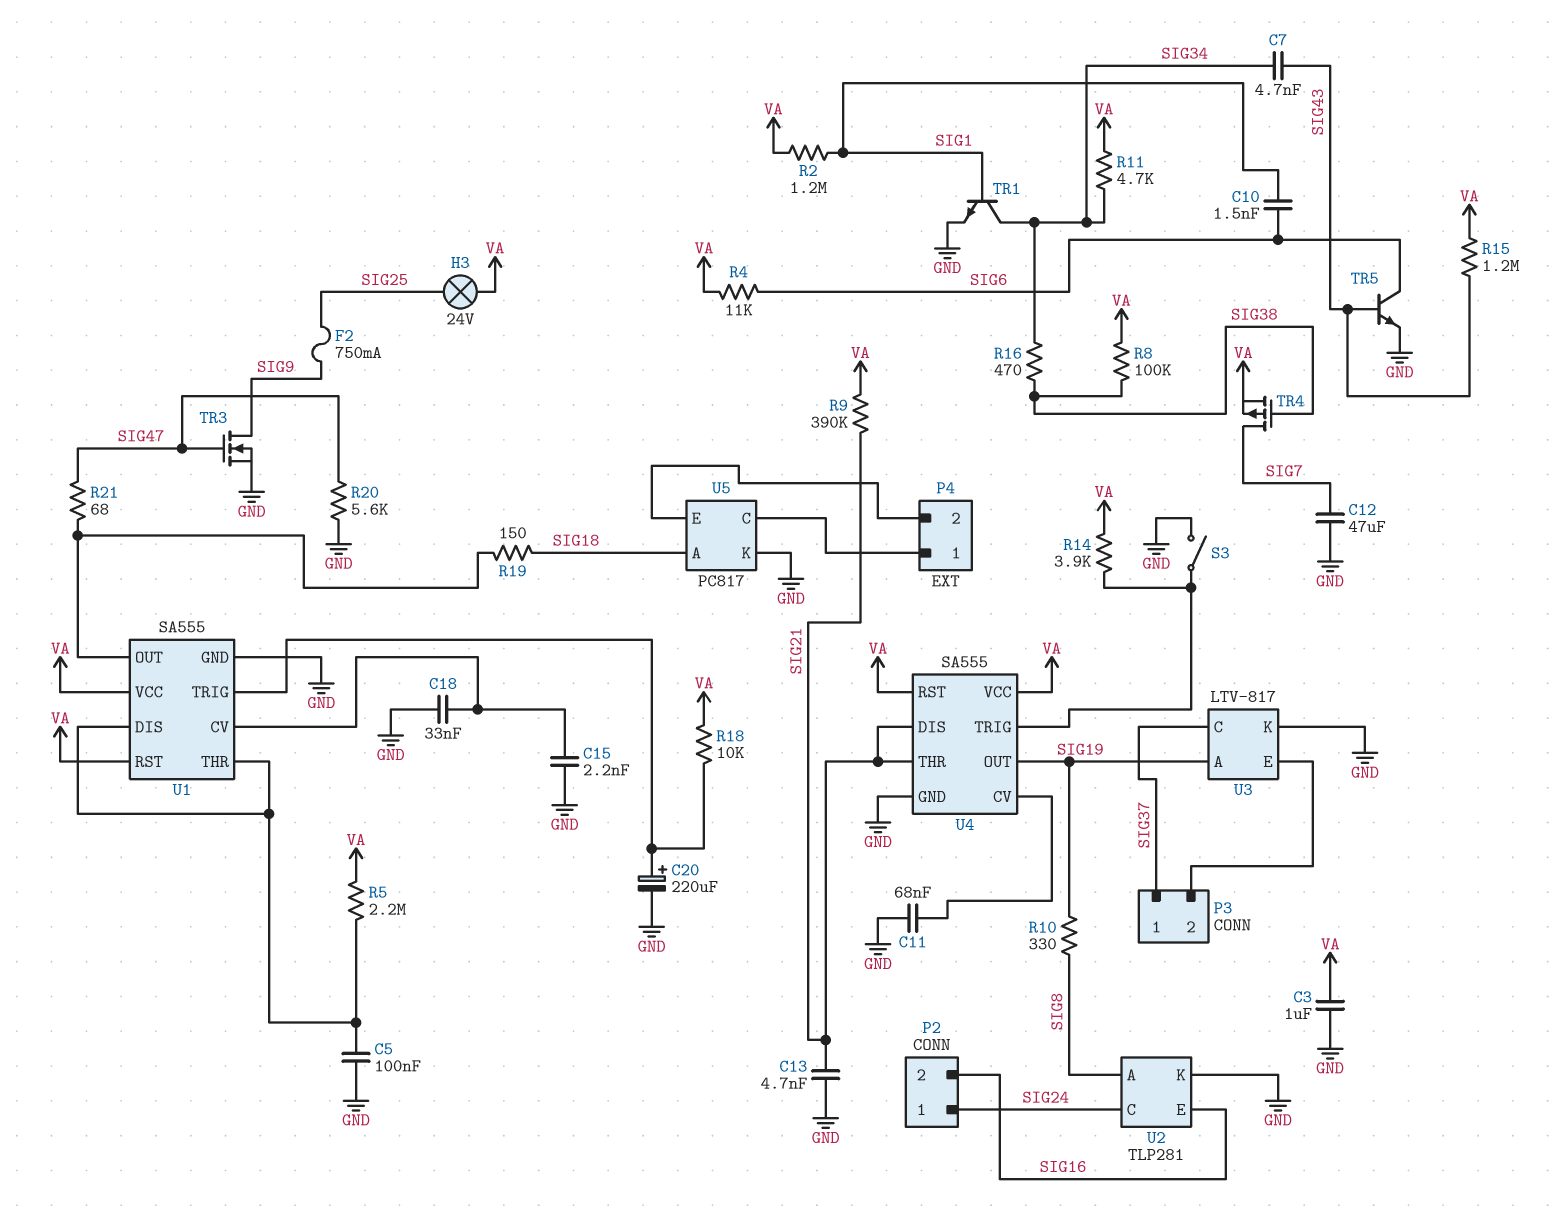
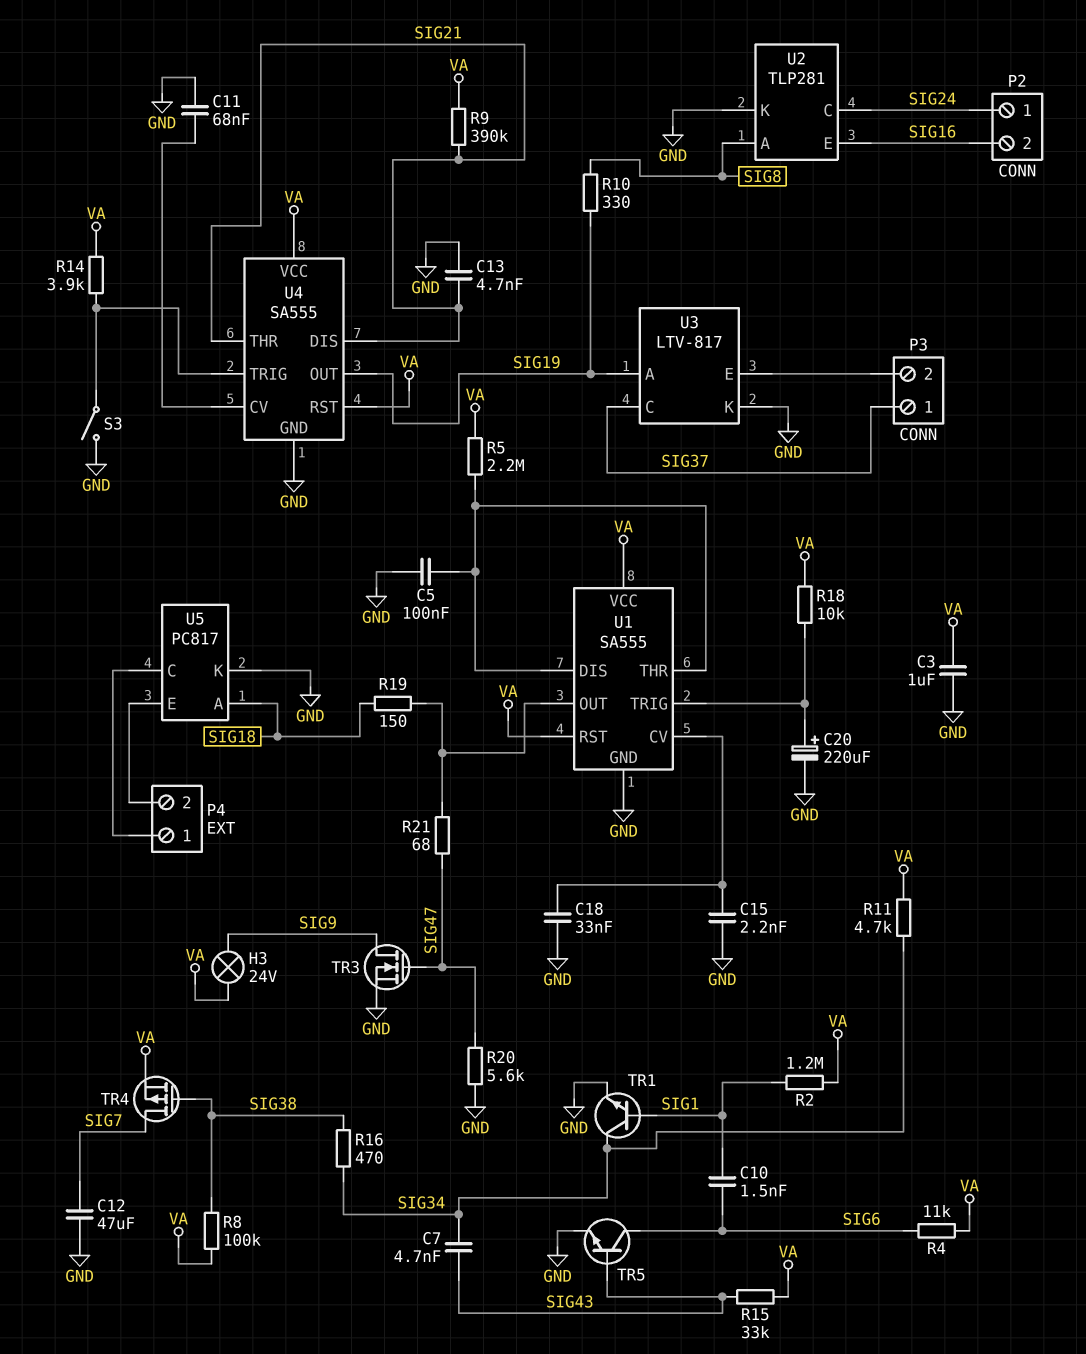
F2: 750mA (SIG9, SIG25) -> none
H3: lamp 24V (SIG25, VA) -> lamp 24V (SIG9, VA)
R15: 1.2M (SIG43, VA) -> 33k (SIG43, VA)

